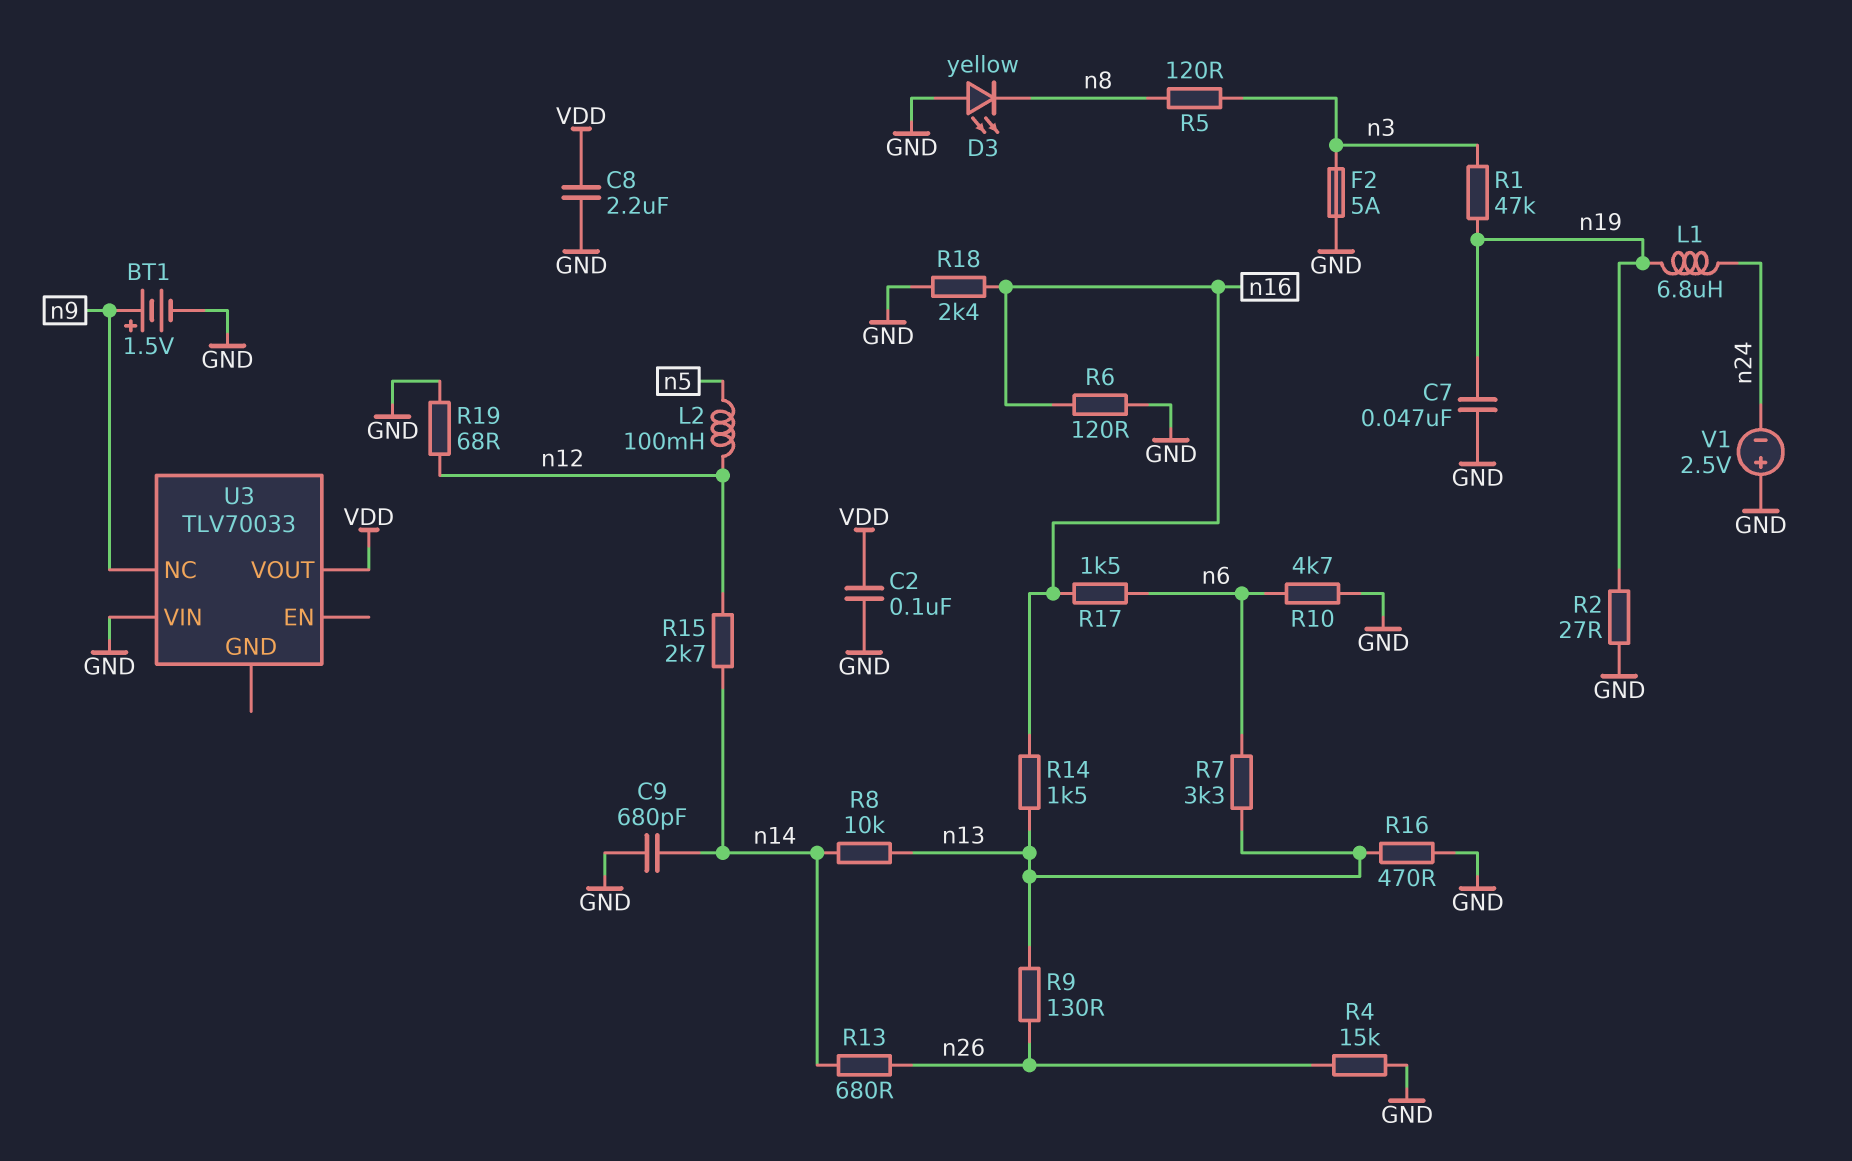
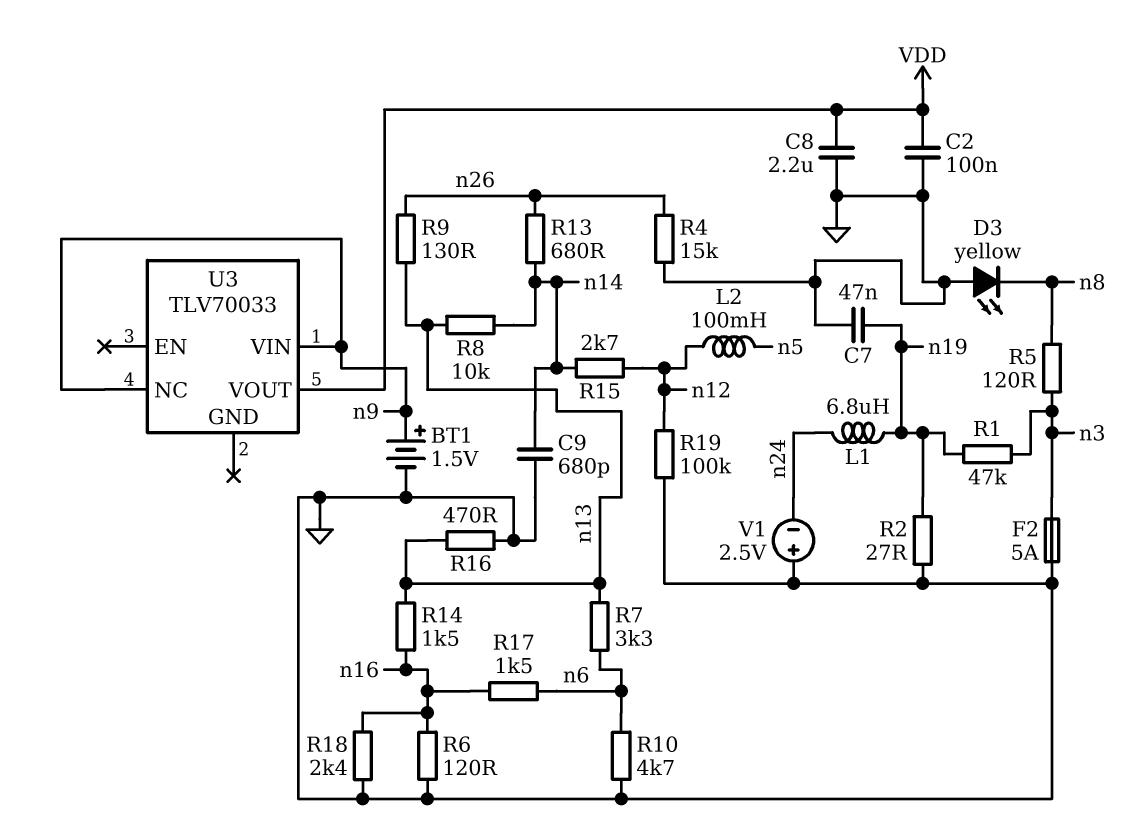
R19: 68 (GND, n12) -> 100k (GND, n12)
U3 pin VIN: GND -> n9

